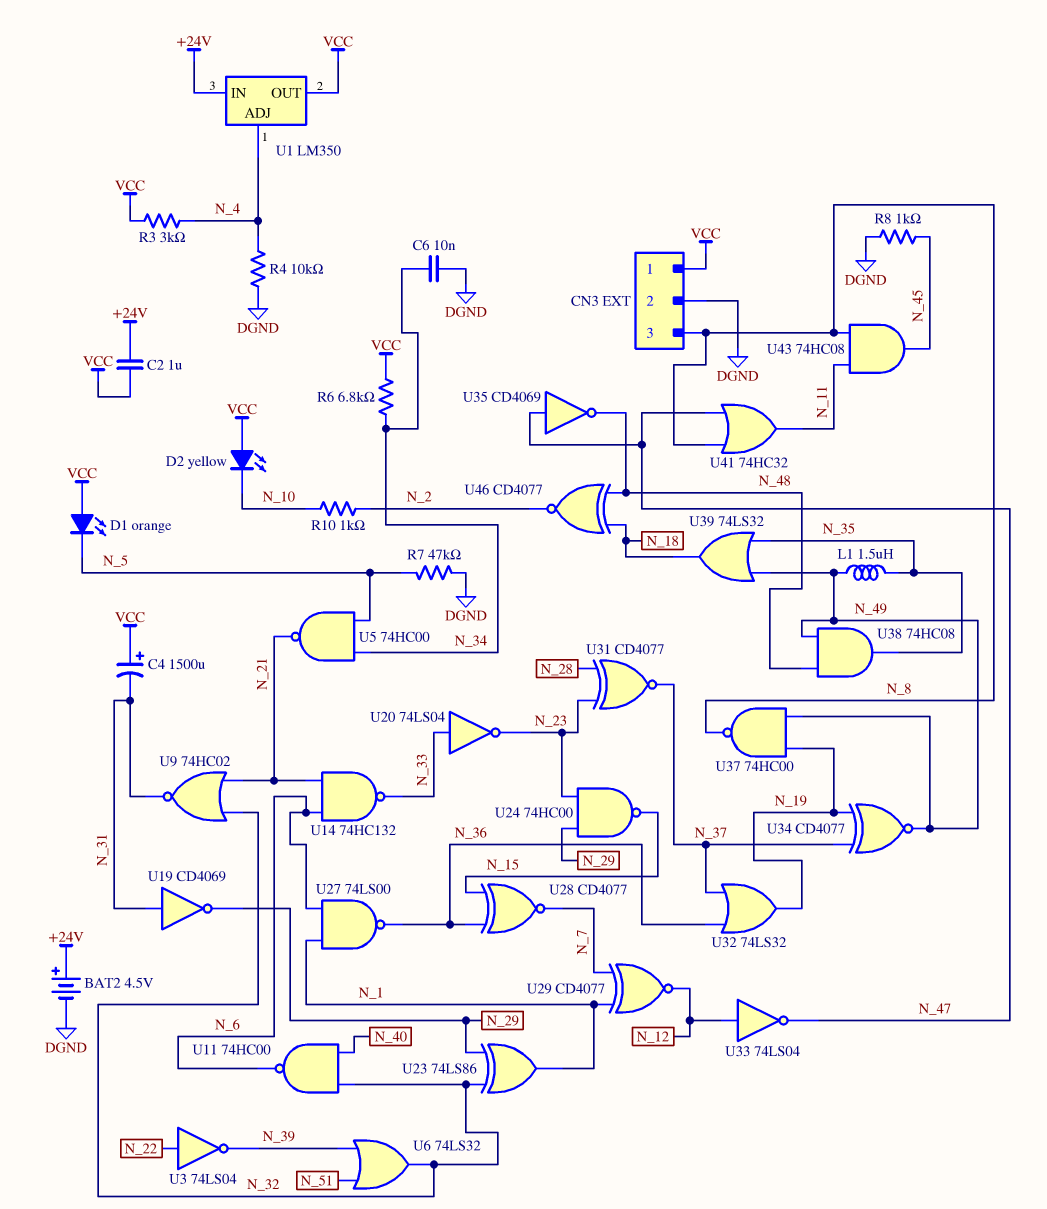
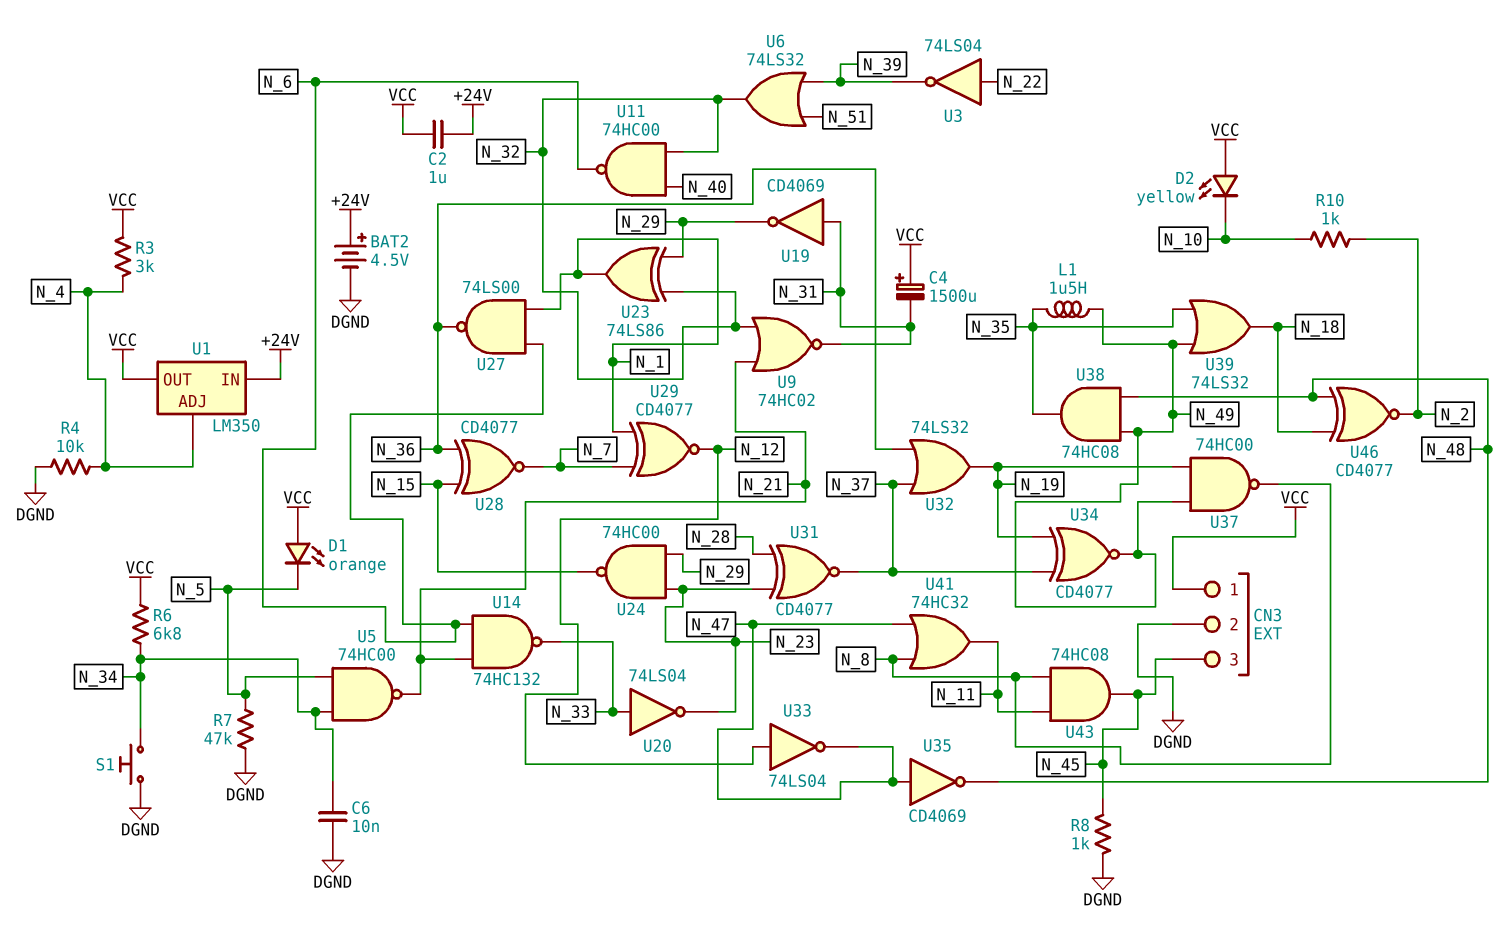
CN3 pin 3: N_8 -> N_45
S1: none -> button (DGND, N_34)

